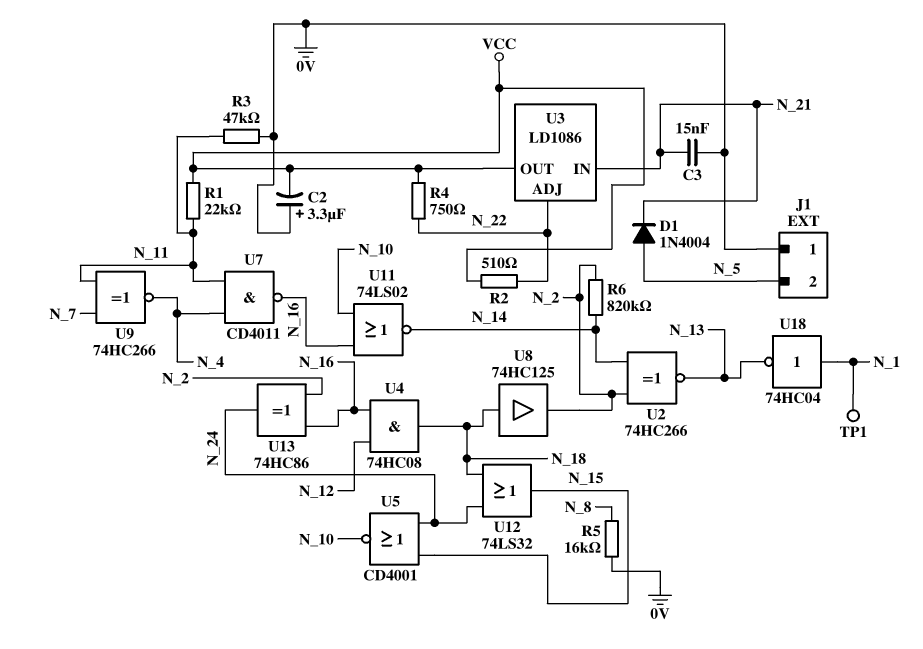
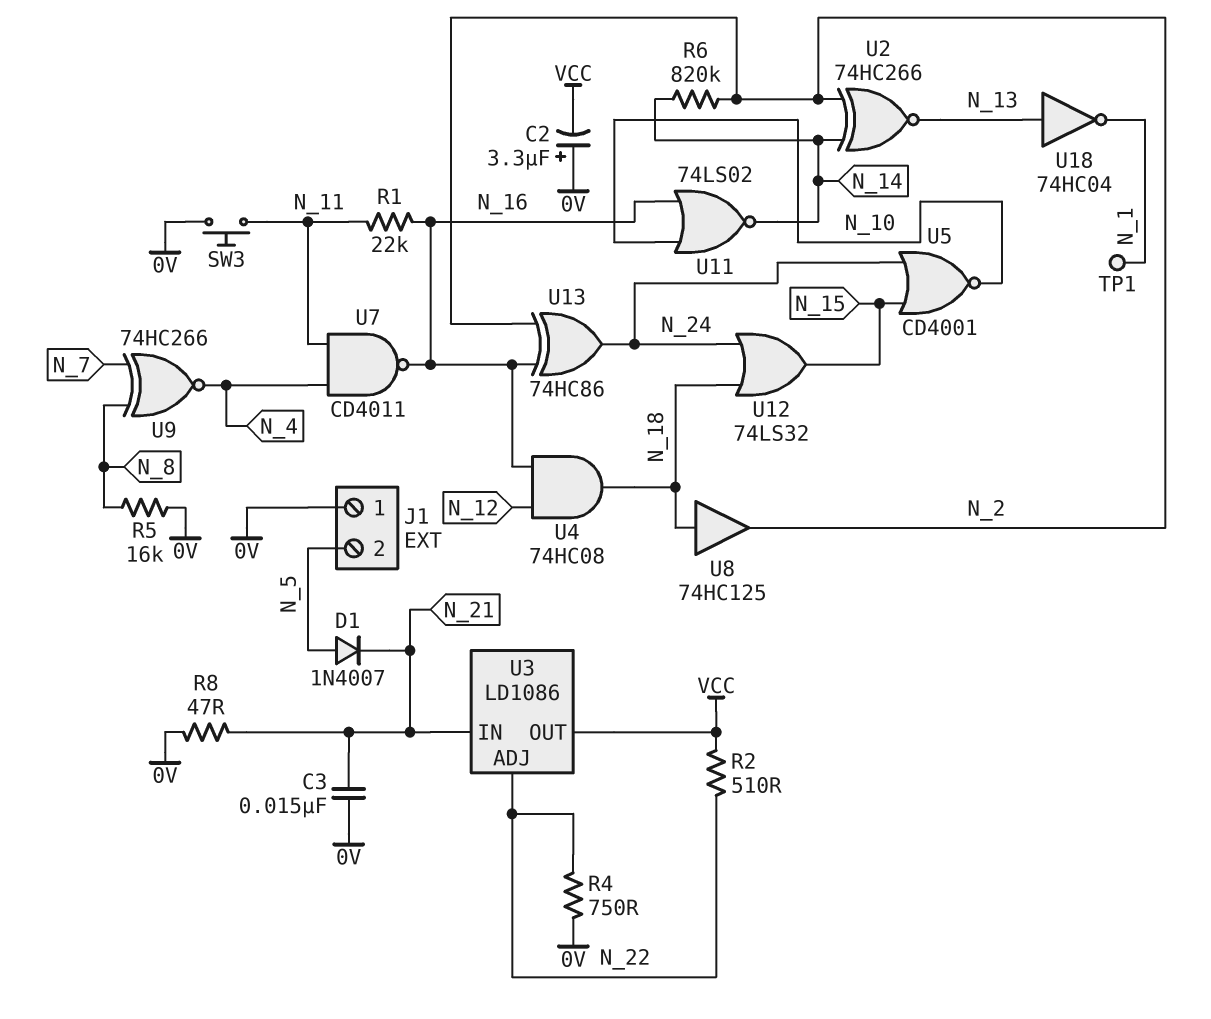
D1: diode 1N4004 (A N_5, K N_21) -> diode 1N4007 (A N_5, K N_21)
R1: 22k (N_11, VCC) -> 22k (N_11, N_16)
R3: 47k (0V, N_11) -> none
R4: 750 (N_22, VCC) -> 750 (0V, N_22)
R8: none -> 47 (0V, N_21)
SW3: none -> button (0V, N_11)
U9: XNOR 74HC266 (in N_7, in N_11, out N_4) -> XNOR 74HC266 (in N_7, in N_8, out N_4)
U18: NOT 74HC04 (in N_1, out N_13) -> NOT 74HC04 (in N_13, out N_1)

